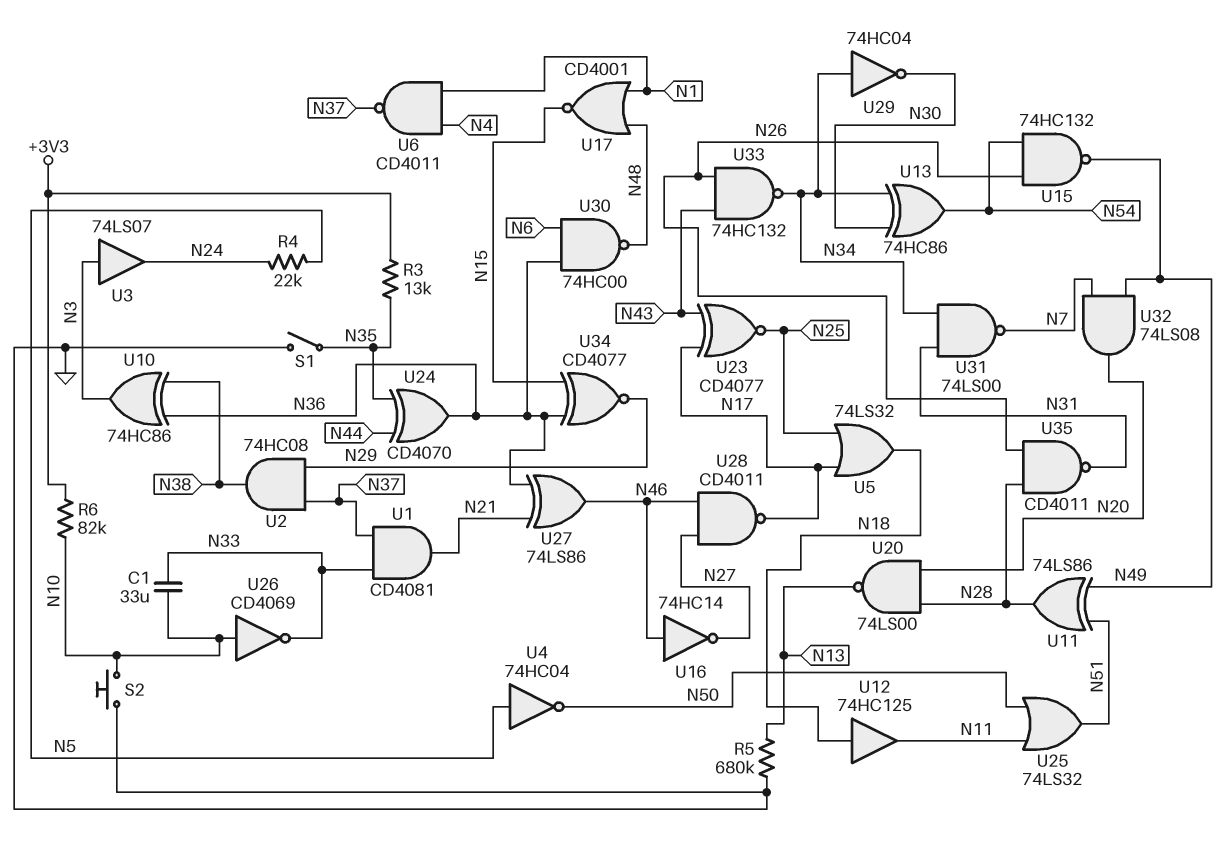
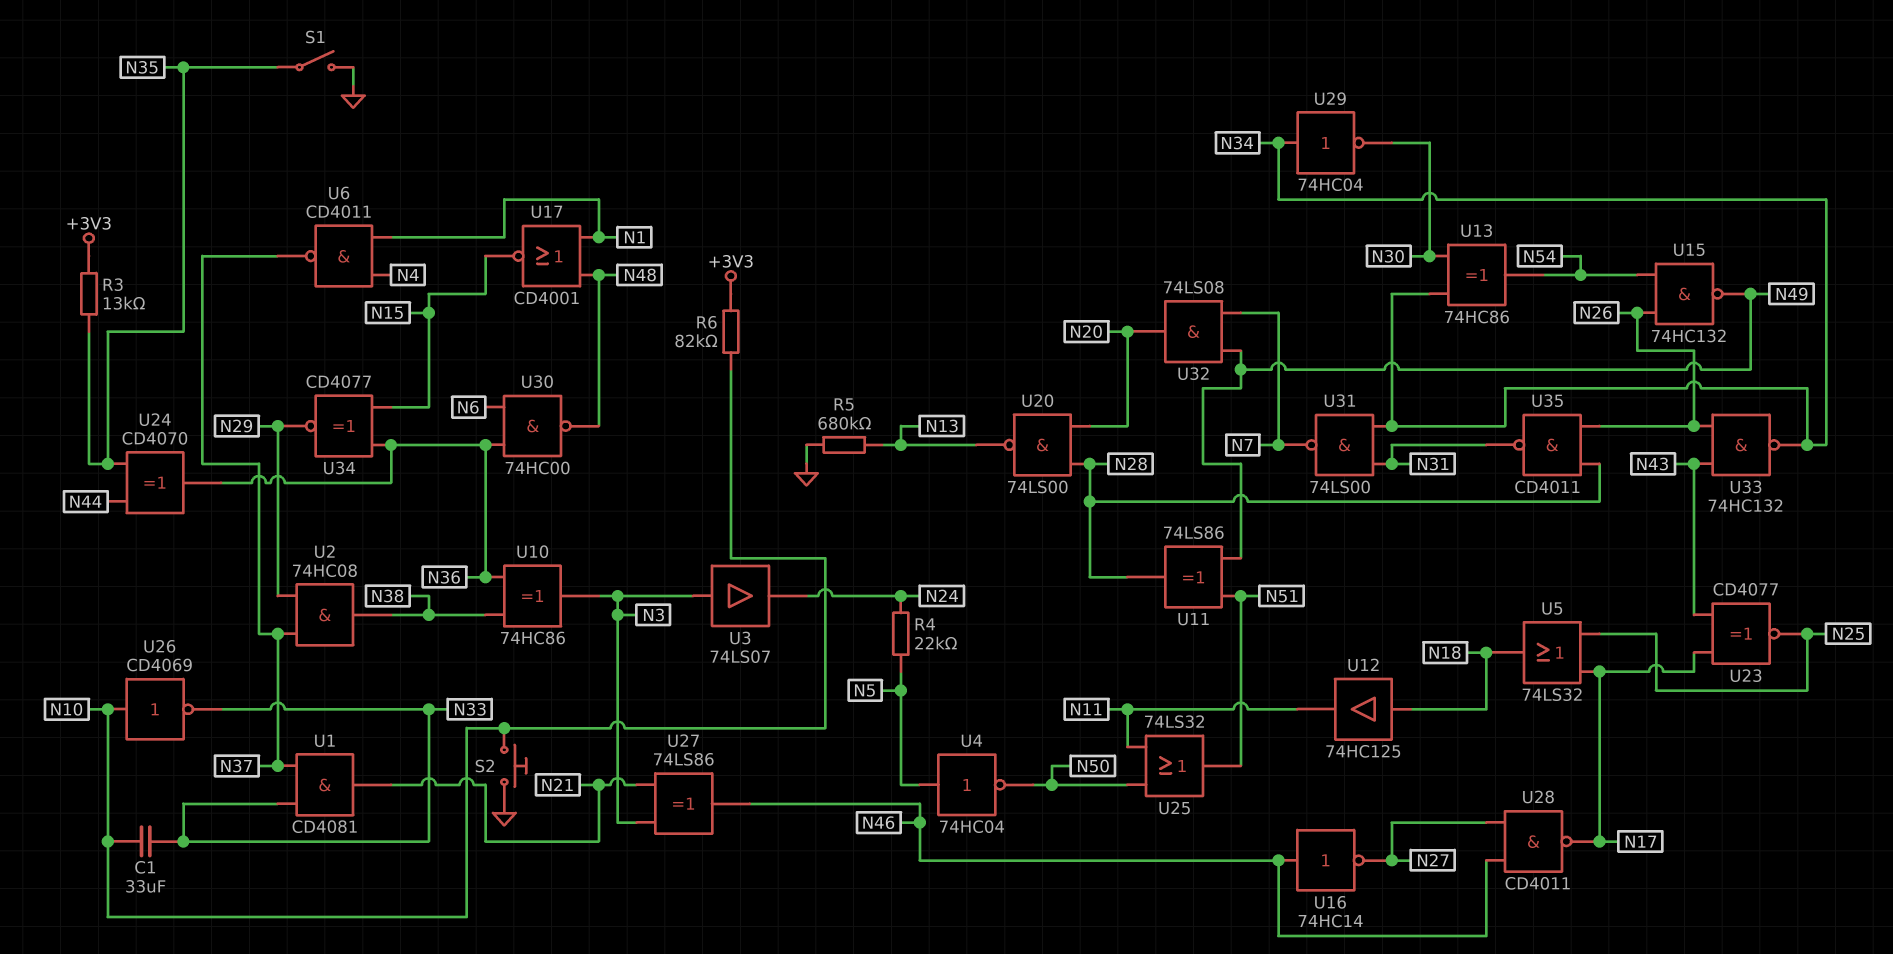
U27: XOR 74LS86 (in N21, in N36, out N46) -> XOR 74LS86 (in N3, in N21, out N46)

